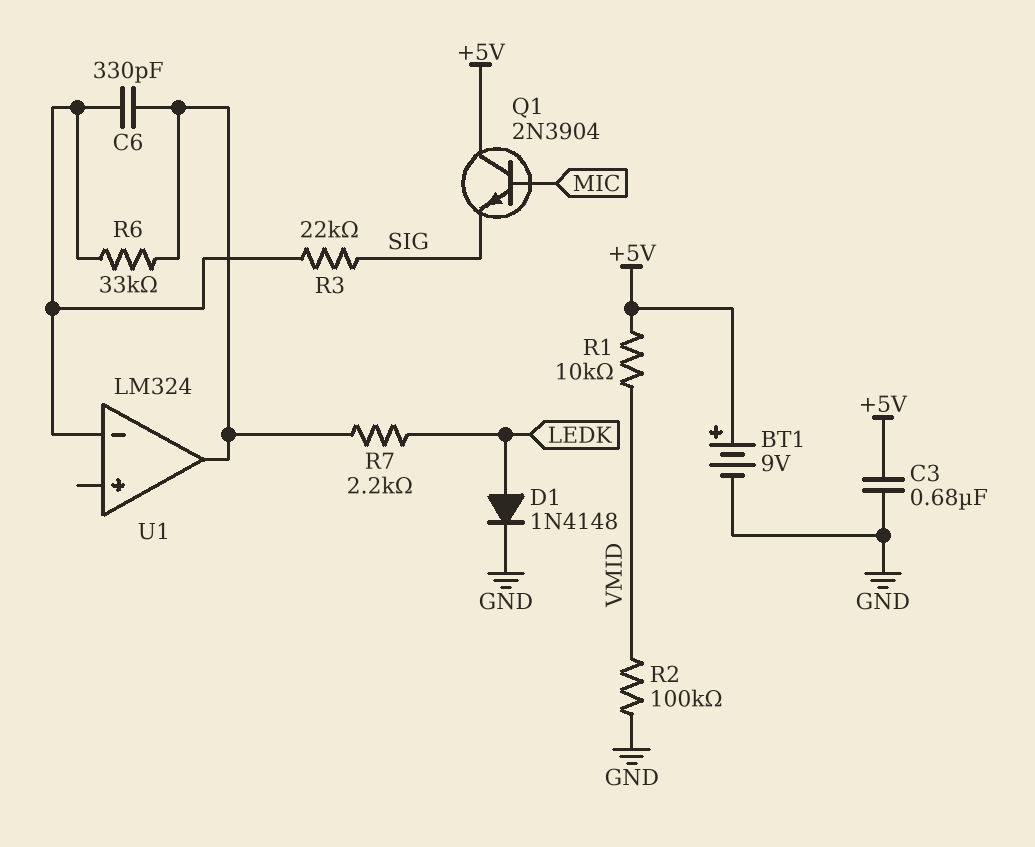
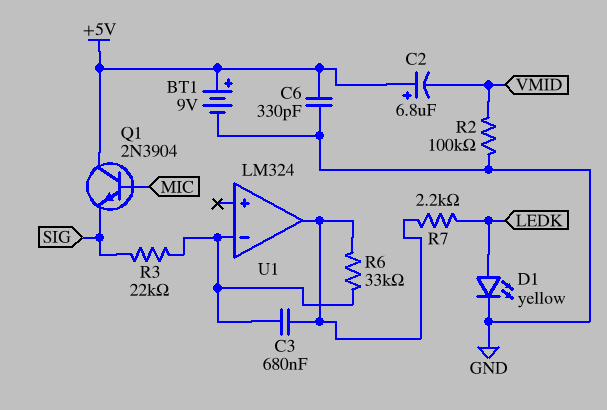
C2: none -> 6.8uF (plus +5V, minus VMID)
C3: 680nF (+5V, GND) -> 680nF (U1/in-, U1/out)
C6: 330pF (U1/in-, U1/out) -> 330pF (+5V, GND)
D1: diode 1N4148 (A LEDK, K GND) -> LED yellow (A LEDK, K GND)
R1: 10k (+5V, VMID) -> none

